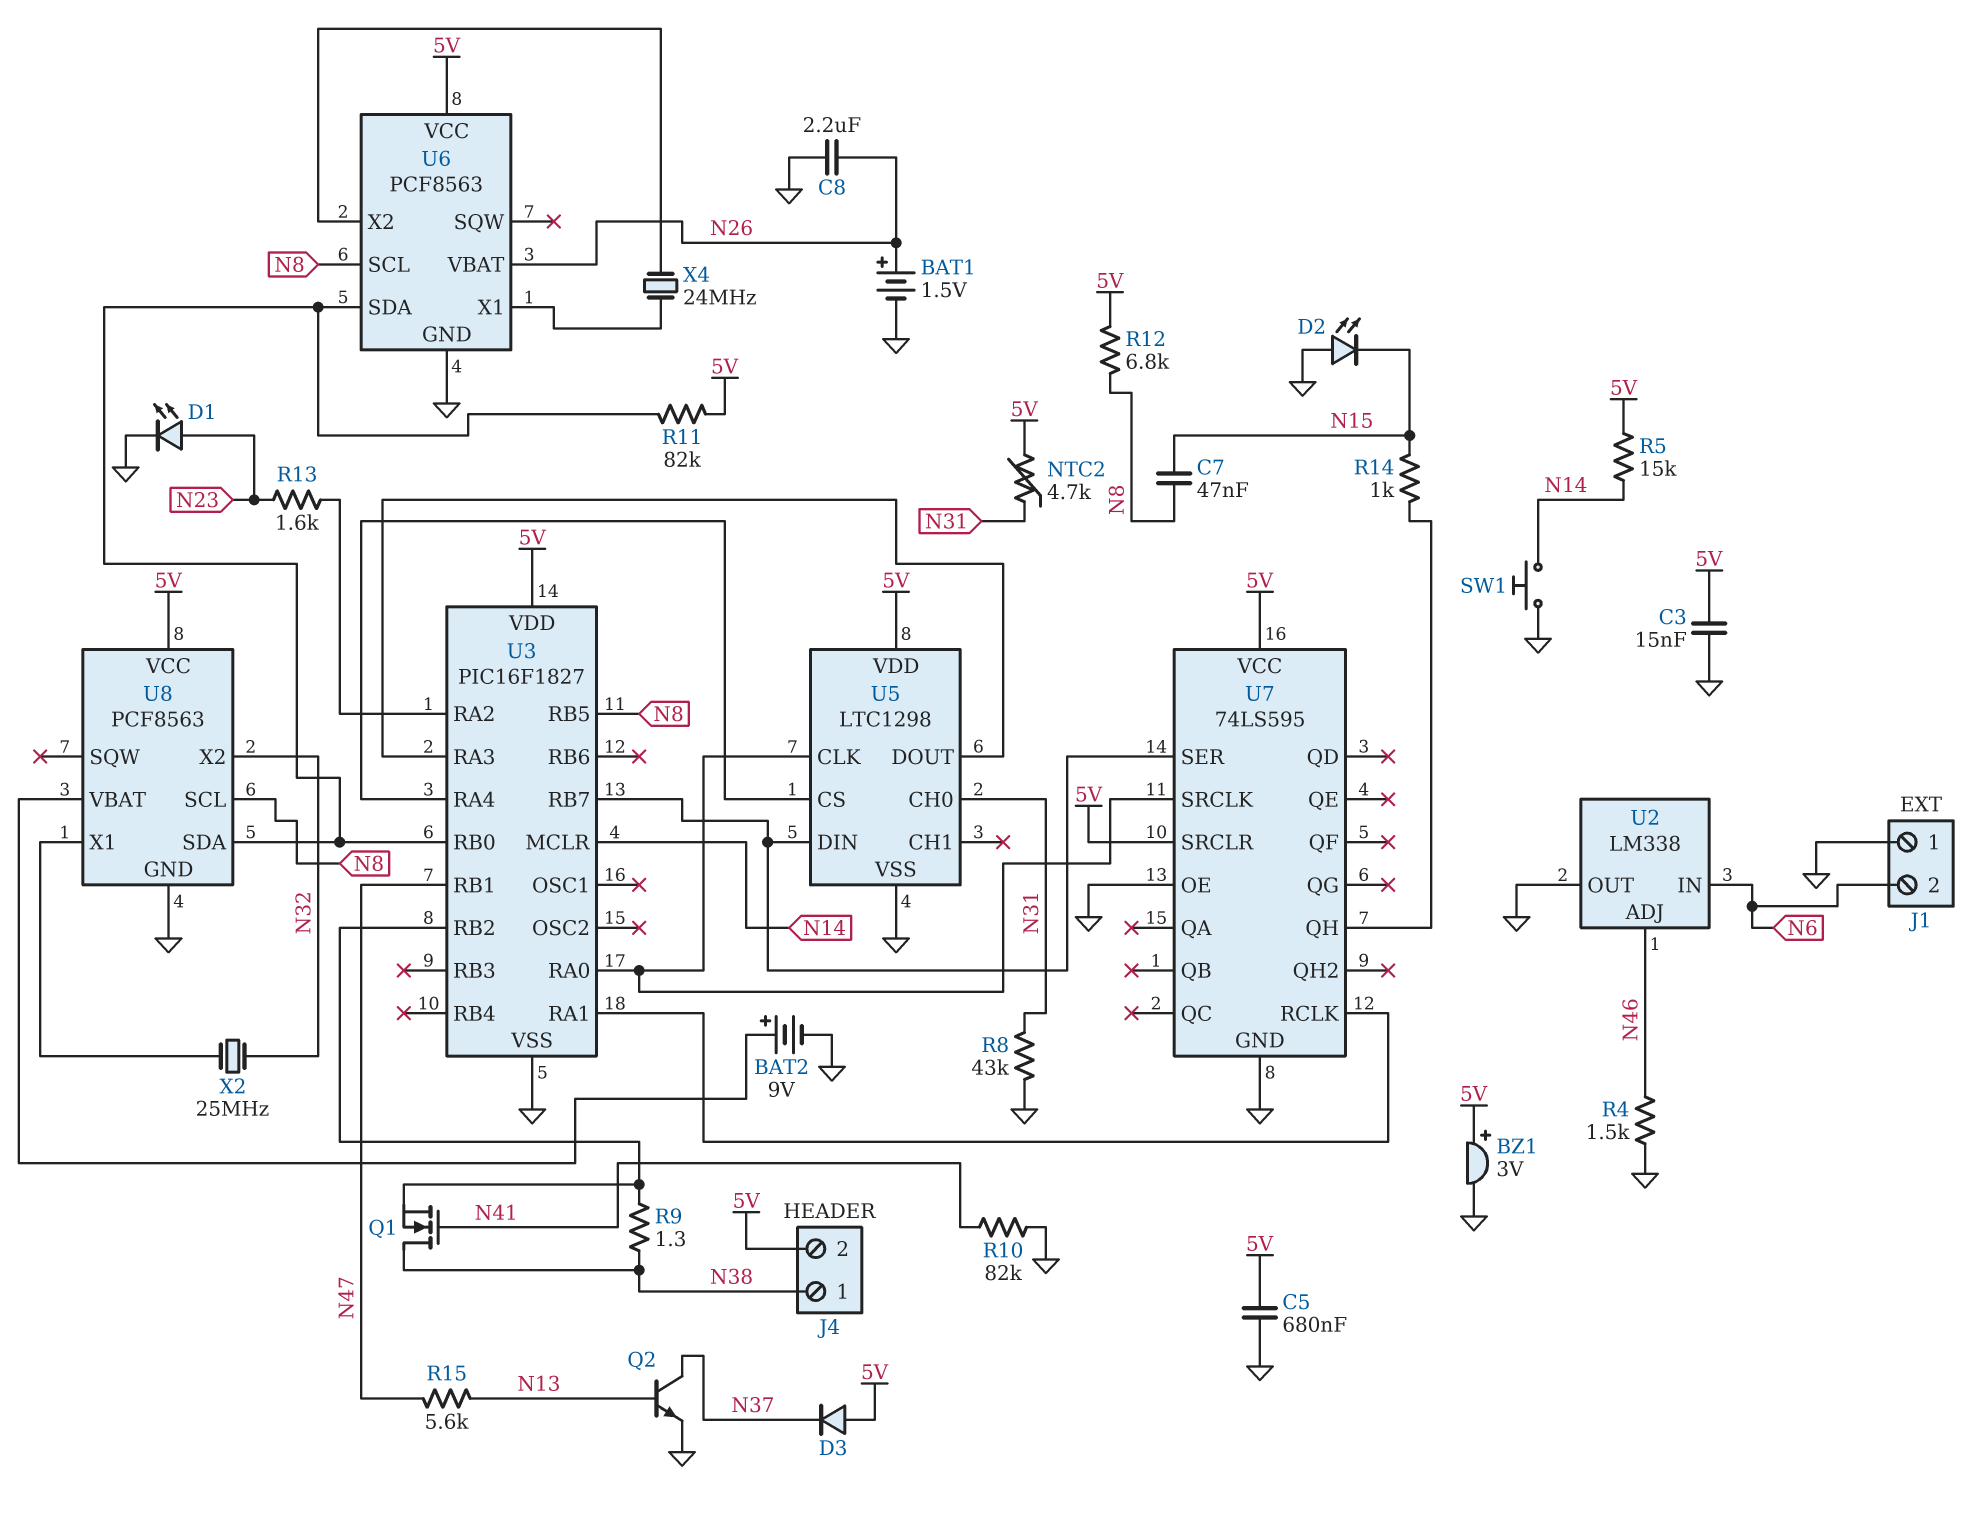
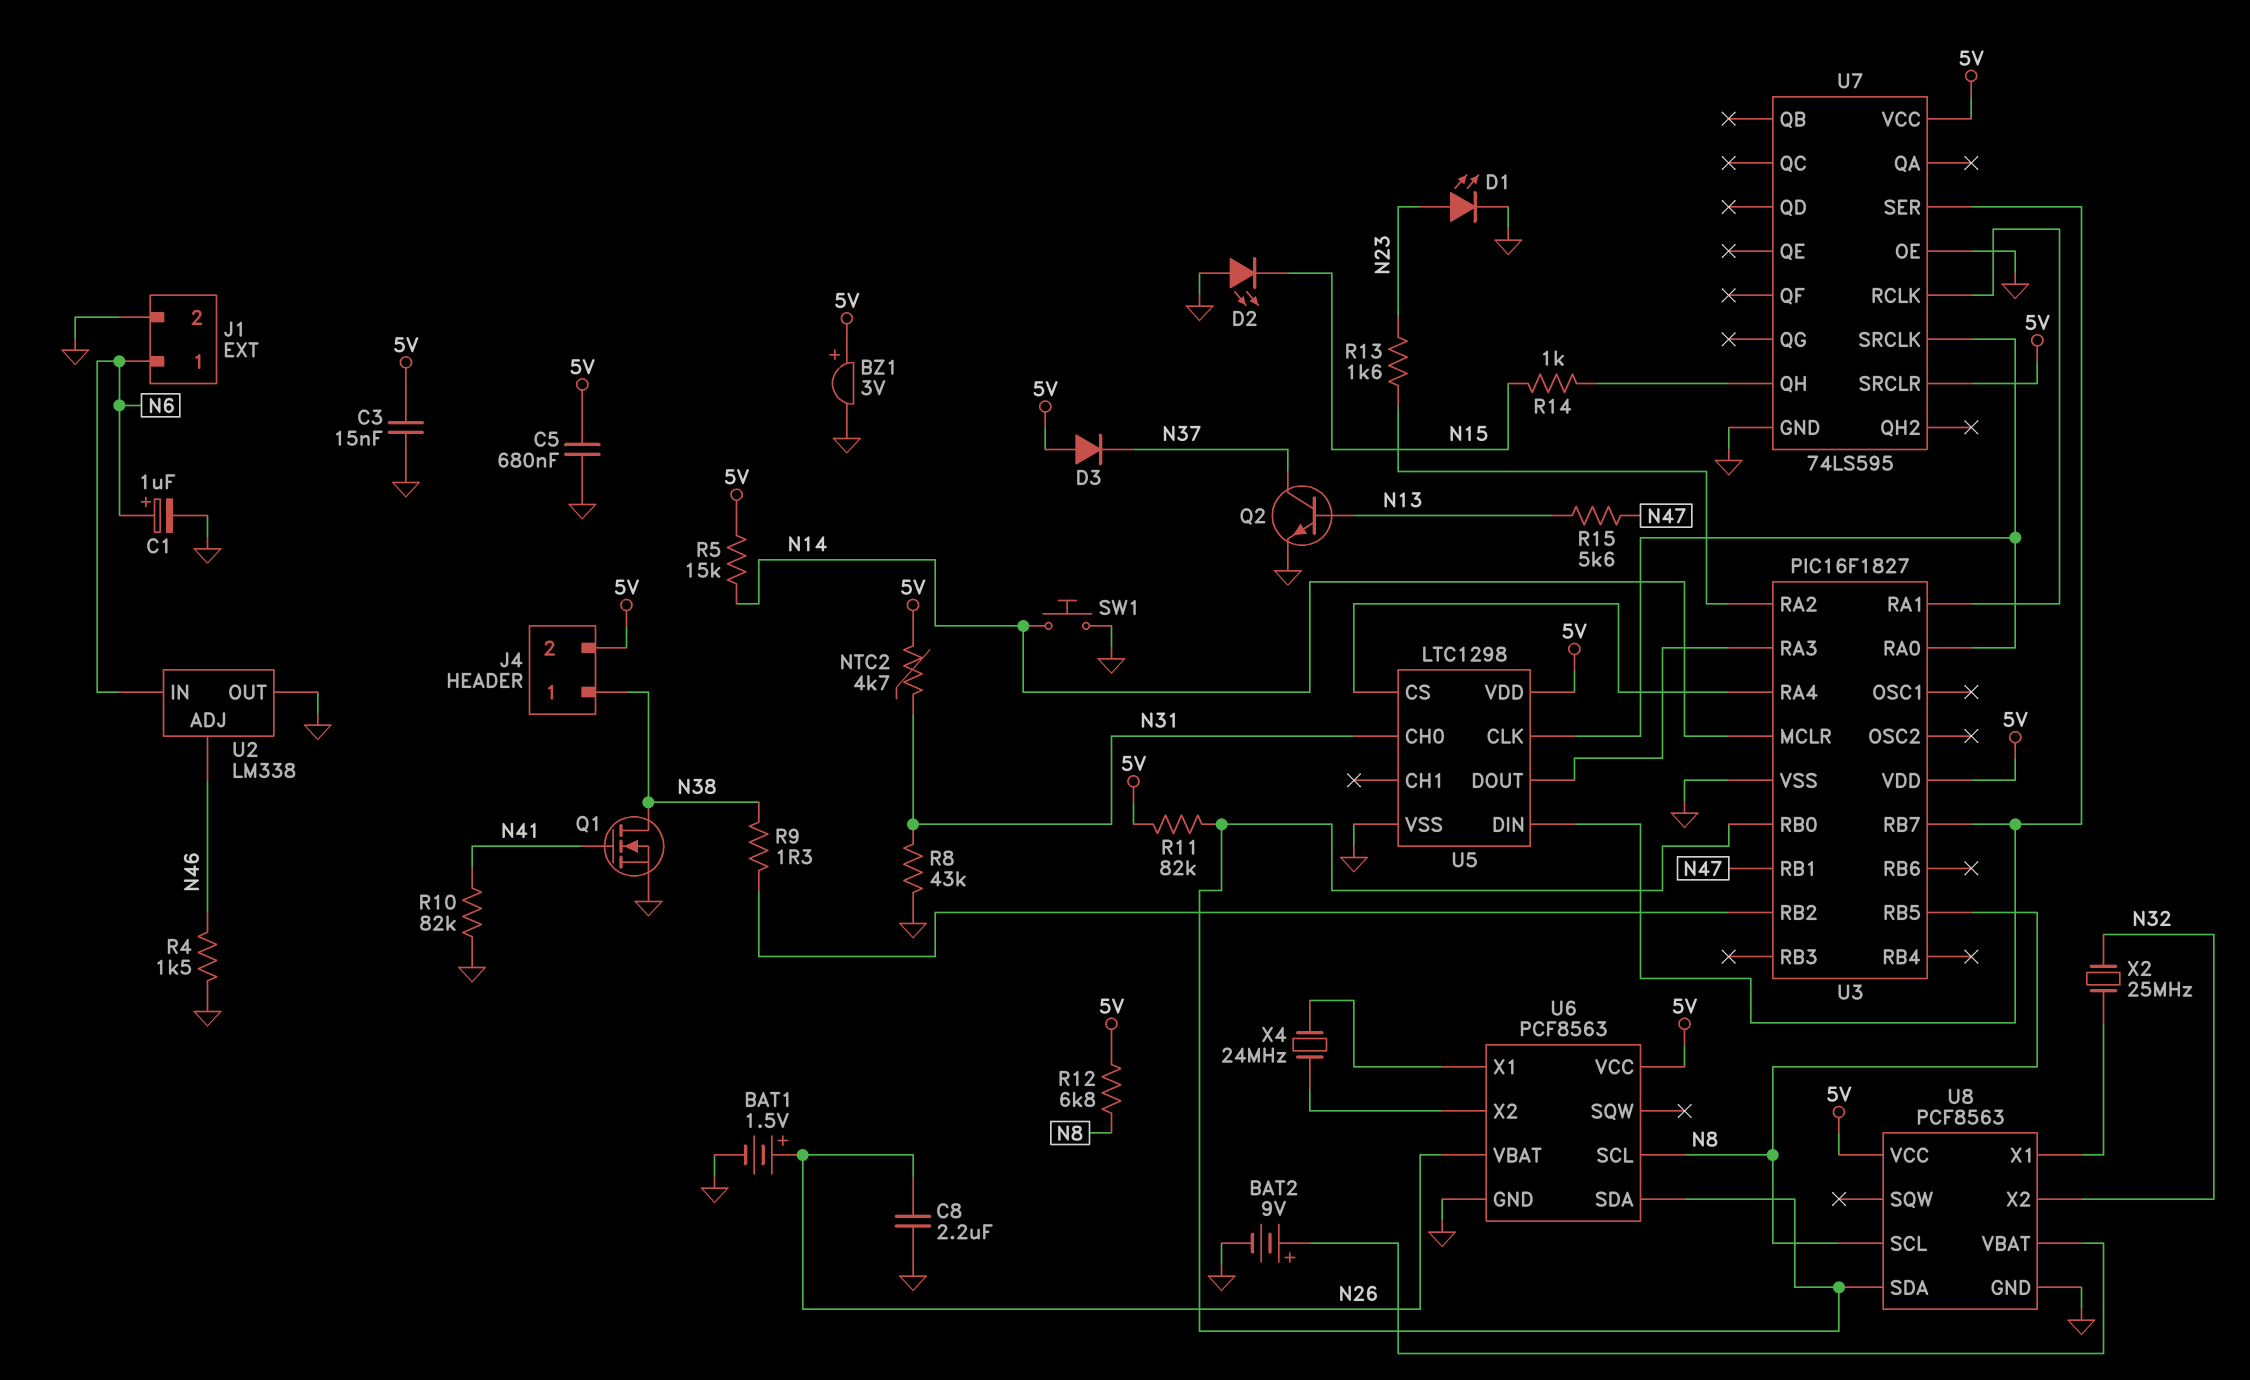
C1: none -> 1uF (plus N6, minus GND)
C7: 47nF (N8, N15) -> none
J1 pin 1: GND -> N6
J1 pin 2: N6 -> GND
Q1: NMOS (G N41, D N38, S U3/RB2) -> NMOS (G N41, D N38, S GND)

